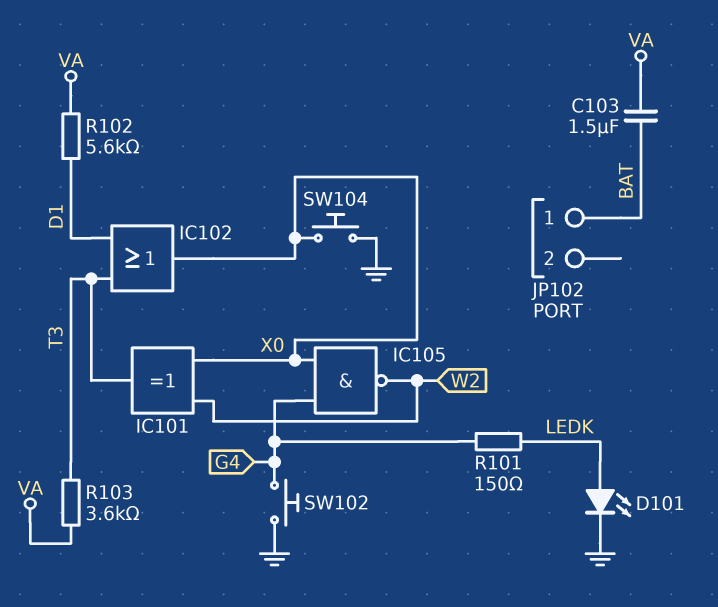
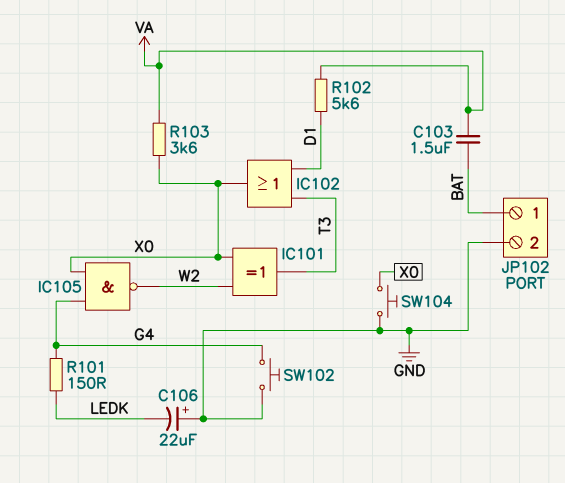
C106: none -> 22uF (plus GND, minus LEDK)
D101: LED (A LEDK, K GND) -> none
JP102 pin 2: none -> GND
R103: 3.6k (T3, VA) -> 3.6k (VA, X0)

